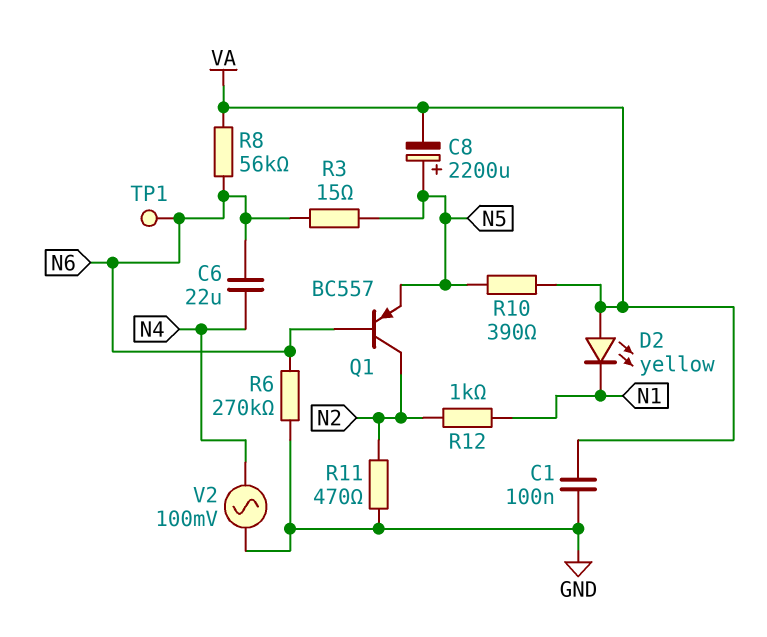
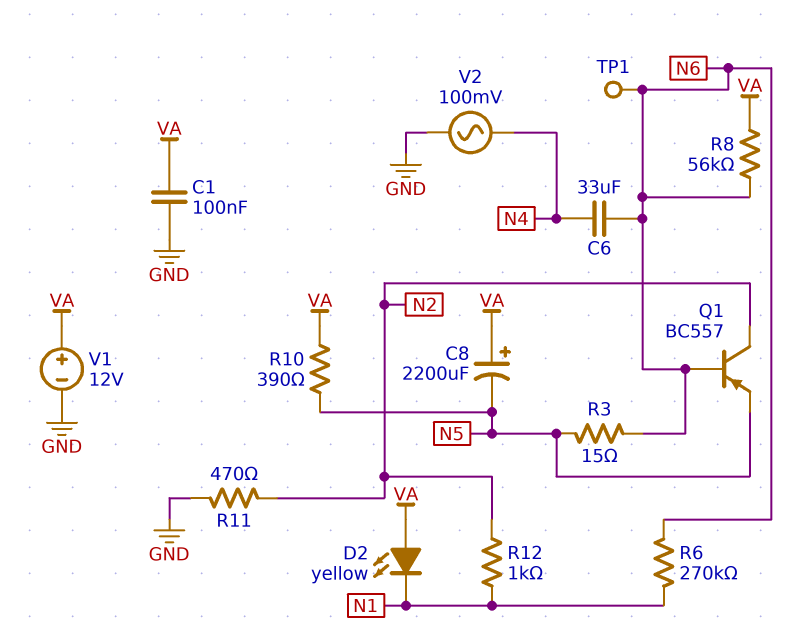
C6: 22uF (N4, N6) -> 33uF (N4, N6)
C8: 2200uF (plus N5, minus VA) -> 2200uF (plus VA, minus N5)
R6: 270k (GND, N6) -> 270k (N1, N6)
V1: none -> 12V (plus VA, minus GND)

